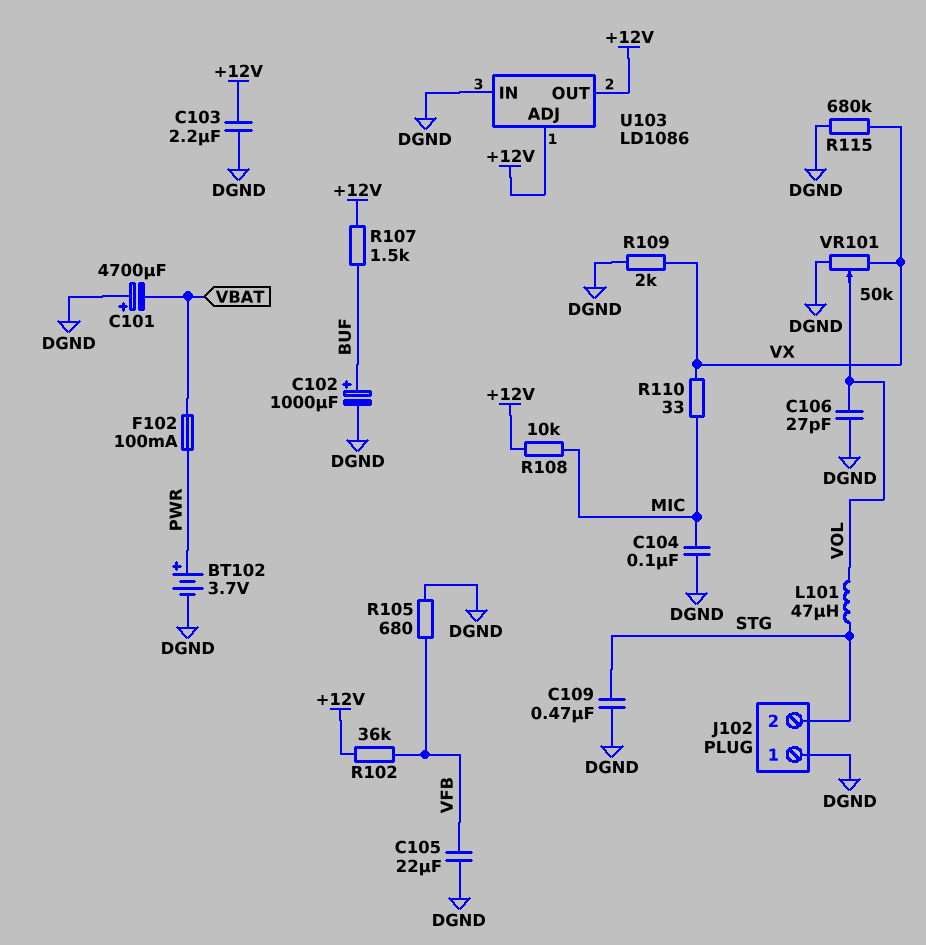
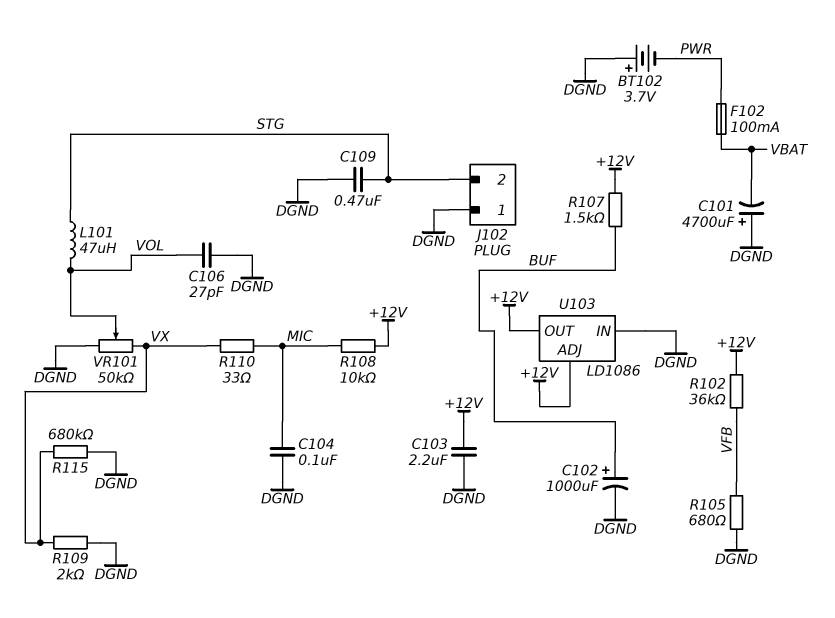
BT102: 3.7V (plus PWR, minus DGND) -> 3.7V (plus DGND, minus PWR)
C105: 22uF (DGND, VFB) -> none

